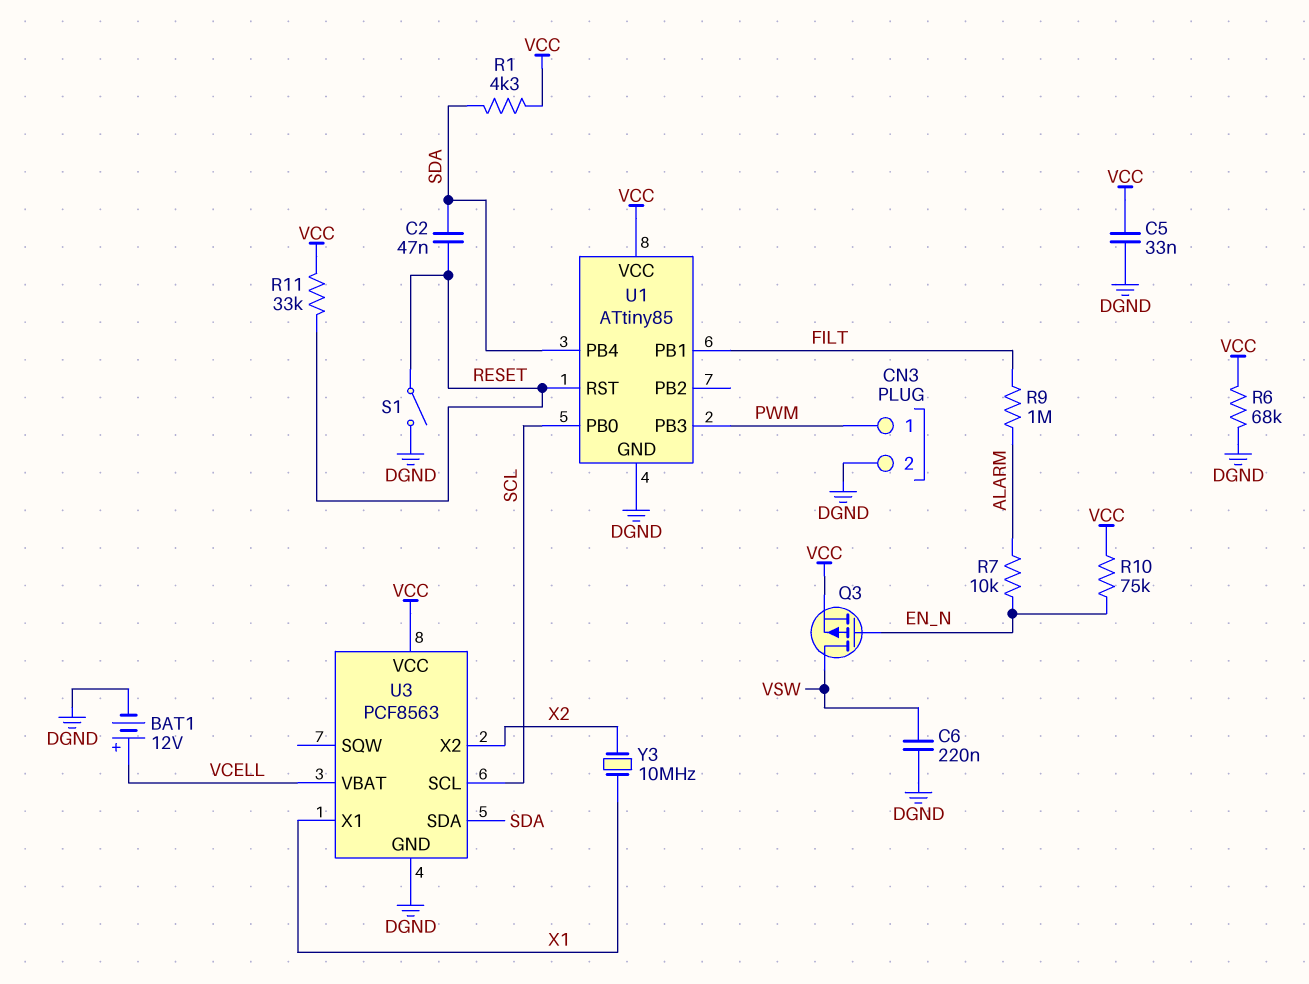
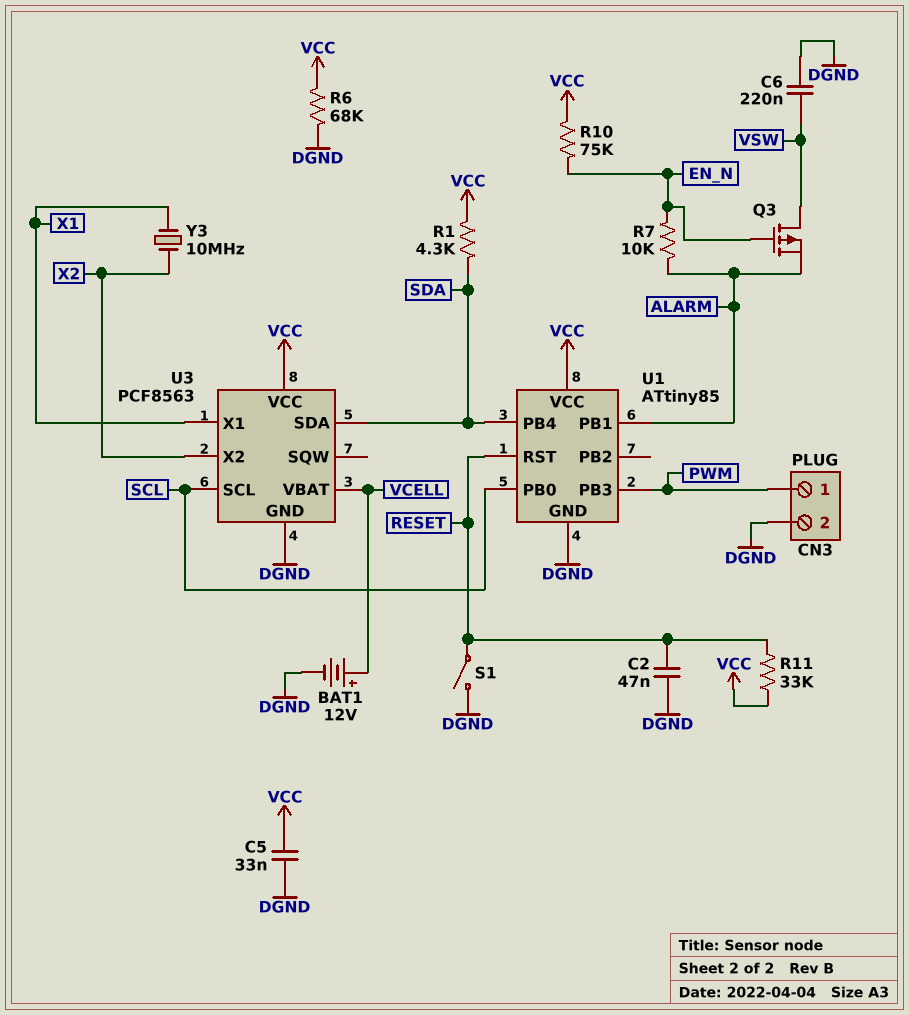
C2: 47nF (RESET, SDA) -> 47nF (DGND, RESET)
Q3: PMOS (G EN_N, D VSW, S VCC) -> PMOS (G EN_N, D VSW, S ALARM)
R9: 1M (ALARM, FILT) -> none
U1 pin PB1: FILT -> ALARM

